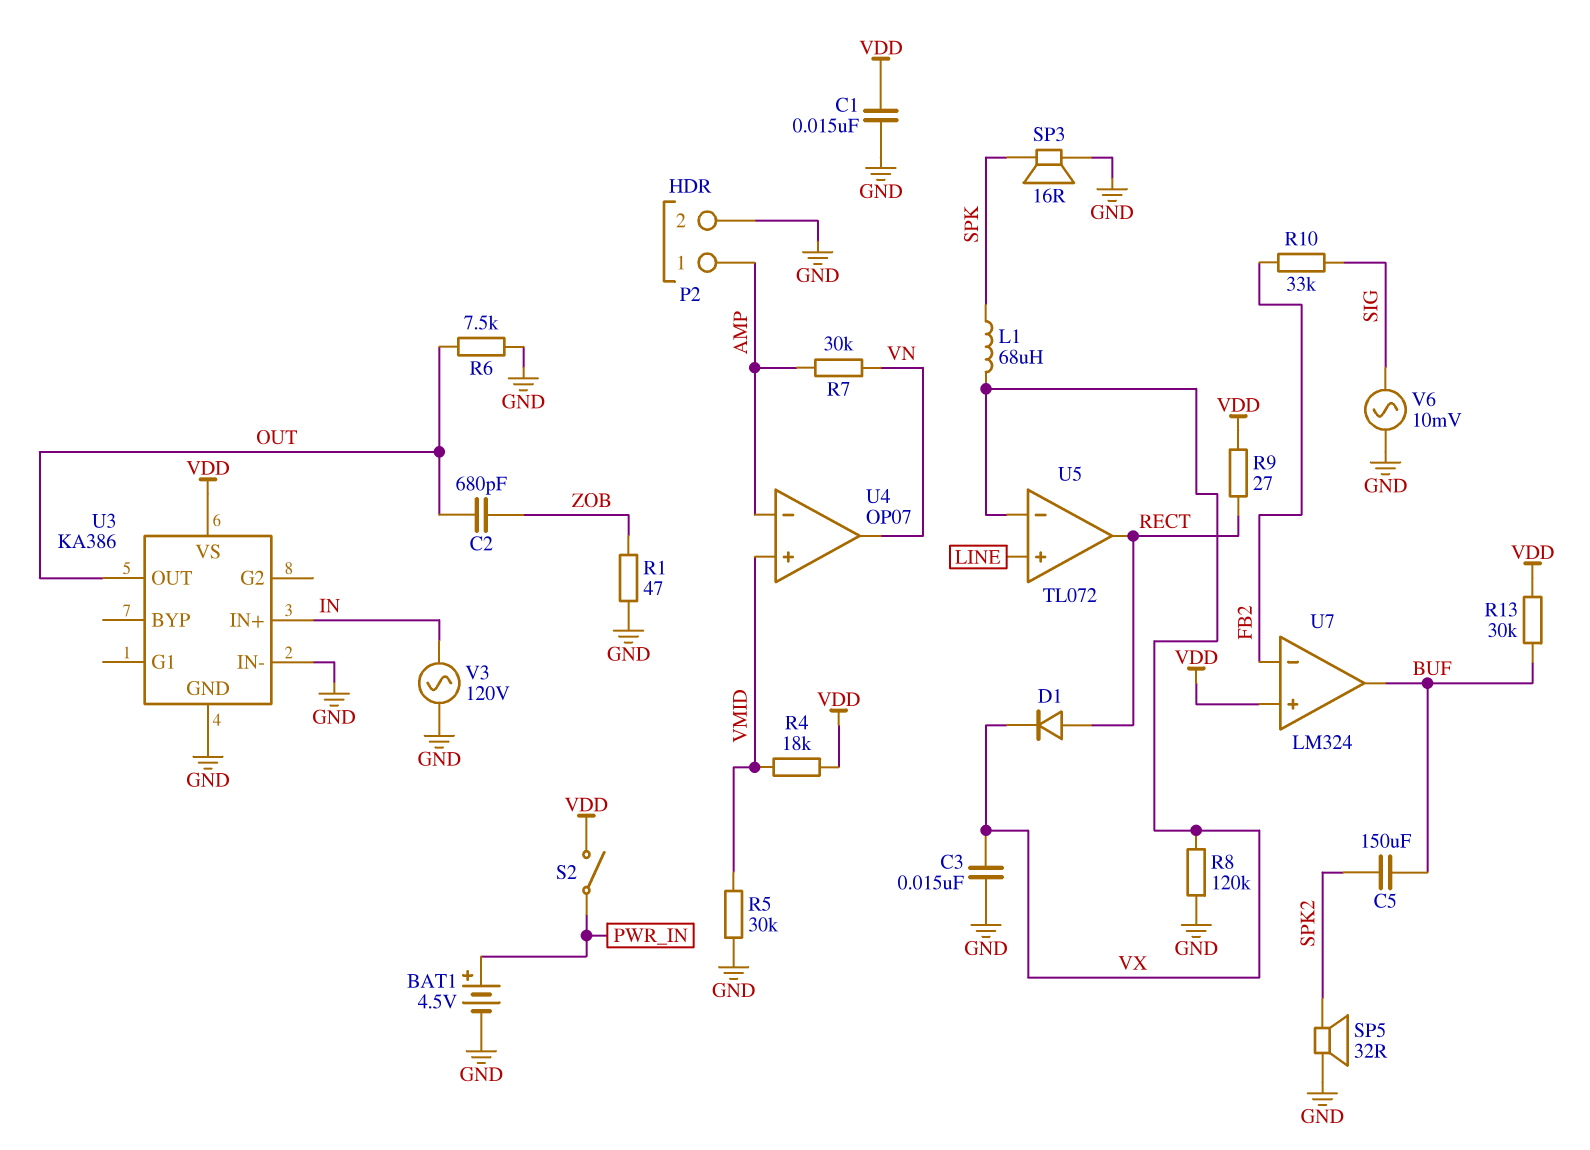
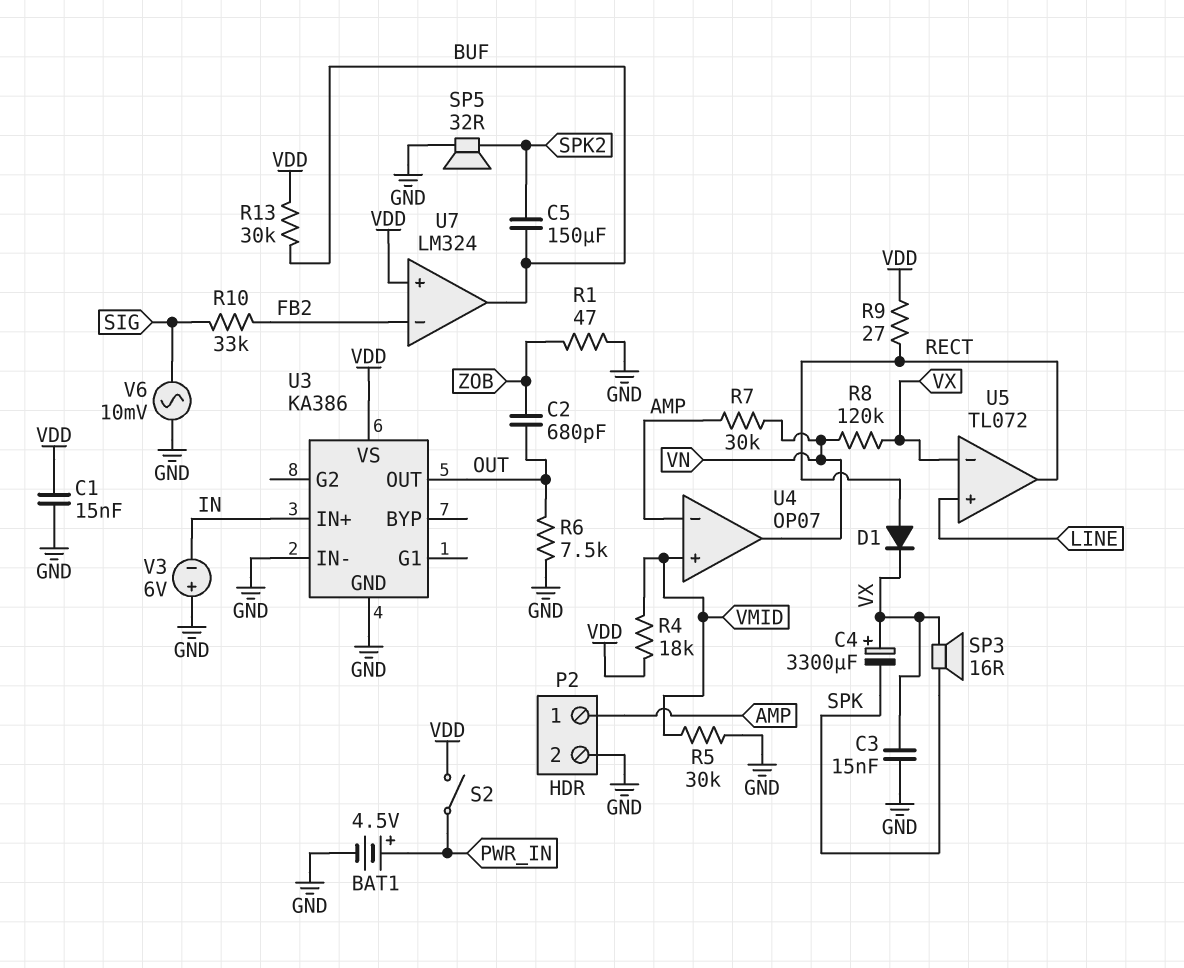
C4: none -> 3300uF (plus VX, minus SPK)
L1: 68uH (SPK, VX) -> none
R8: 120k (GND, VX) -> 120k (VN, VX)
SP3: speaker 16R (GND, SPK) -> speaker 16R (SPK, VX)
V3: AC 120V (GND, IN) -> 6V (plus GND, minus IN)

